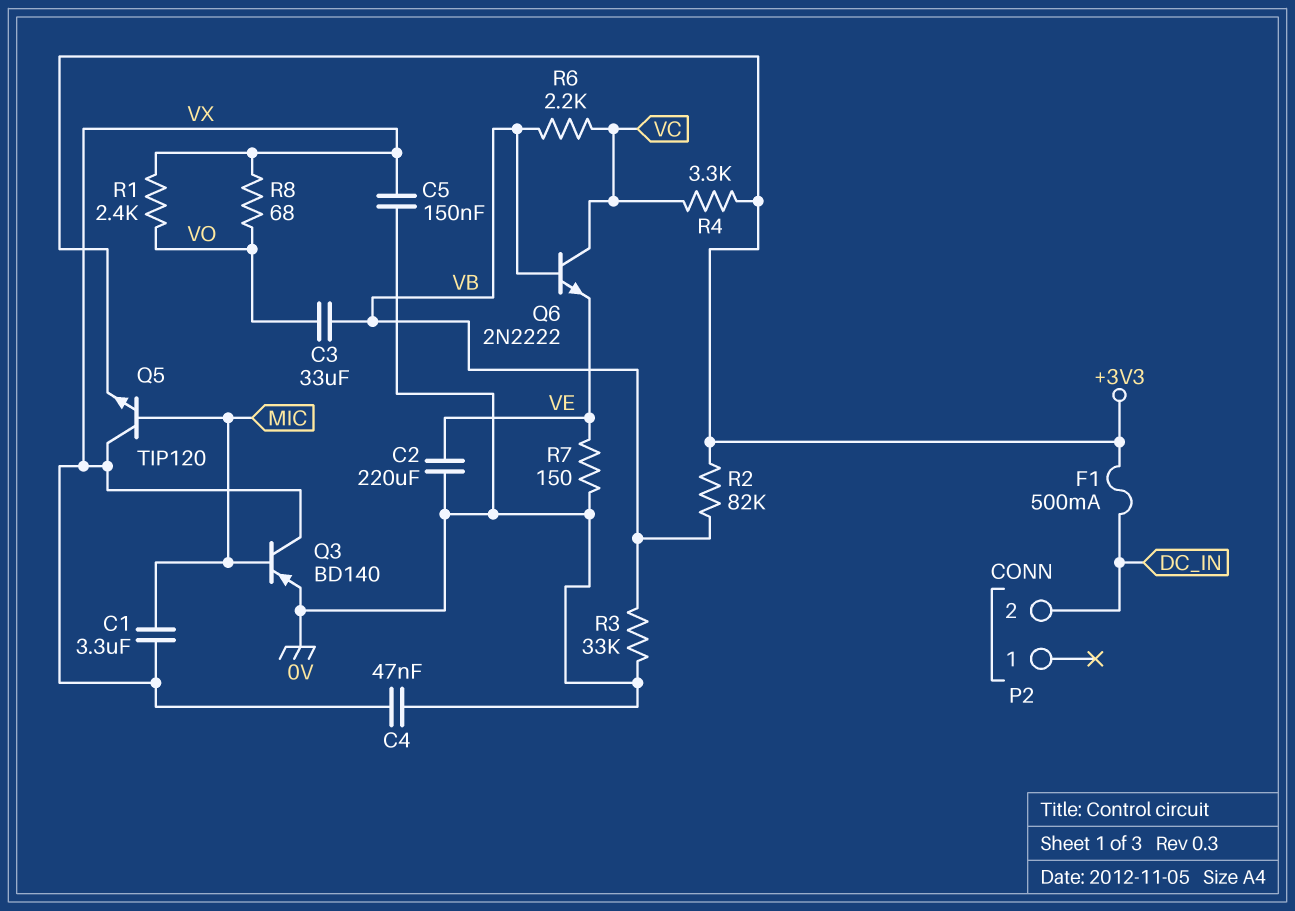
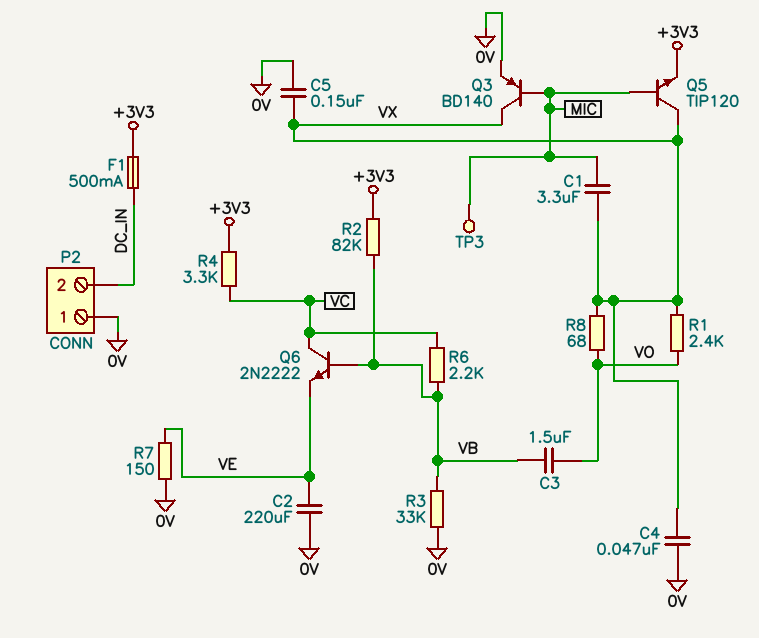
C3: 33uF (VB, VO) -> 1.5uF (VB, VO)
P2 pin 1: none -> 0V
TP3: none -> test point (MIC)

